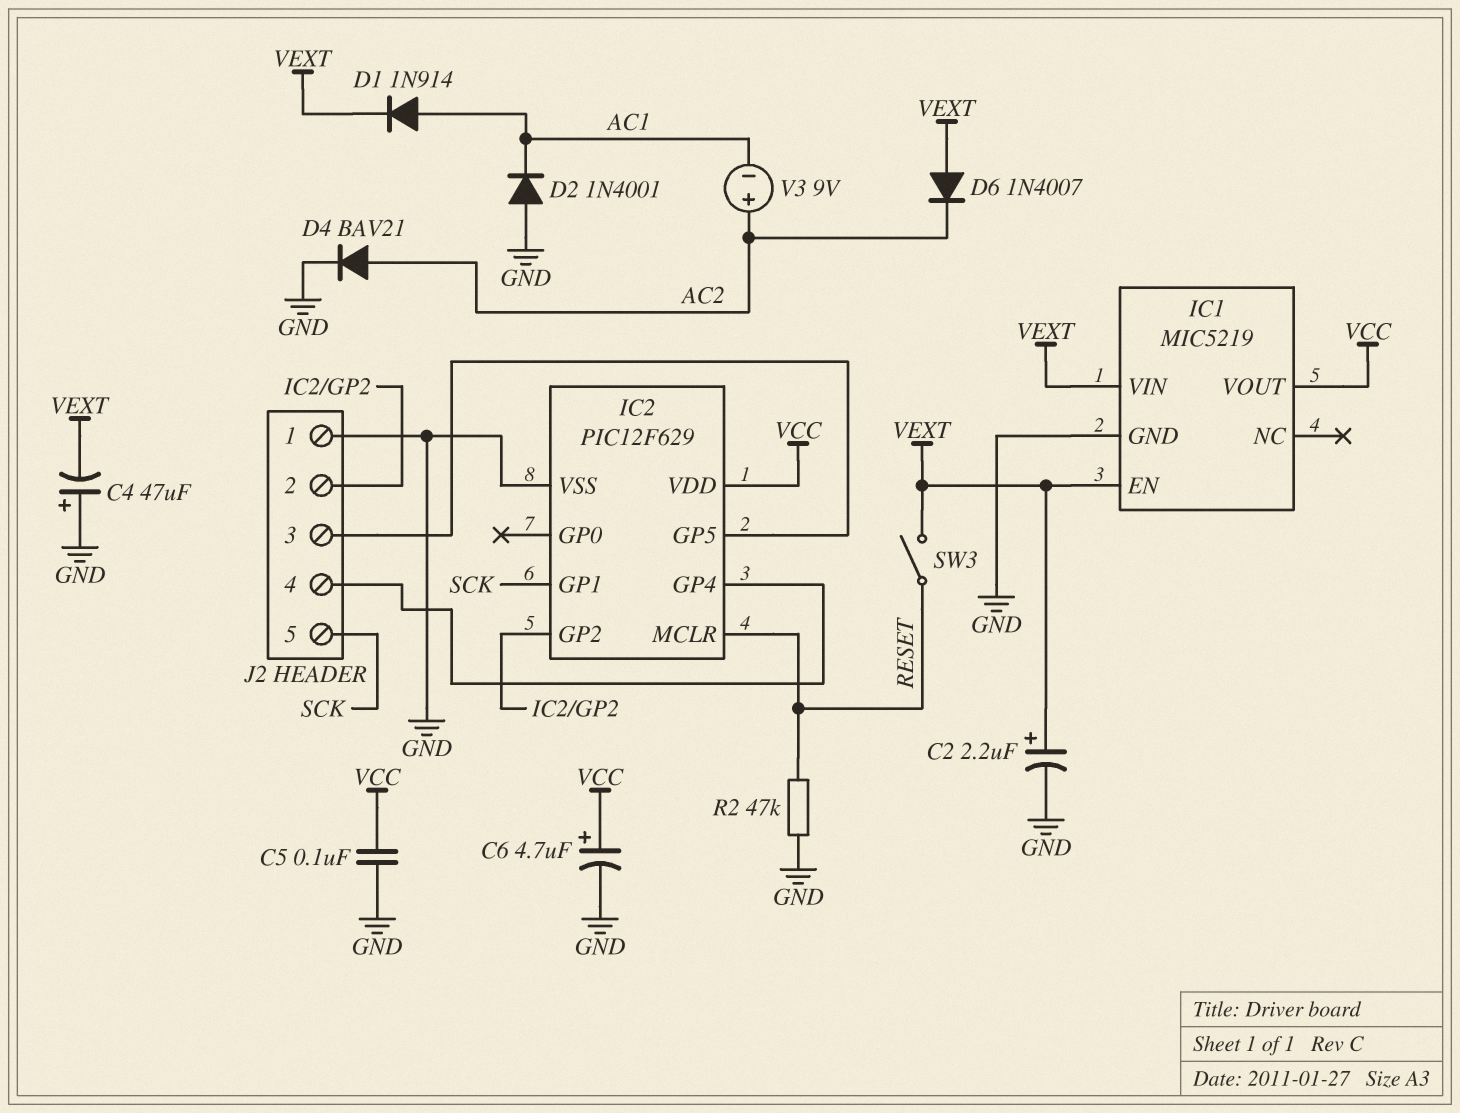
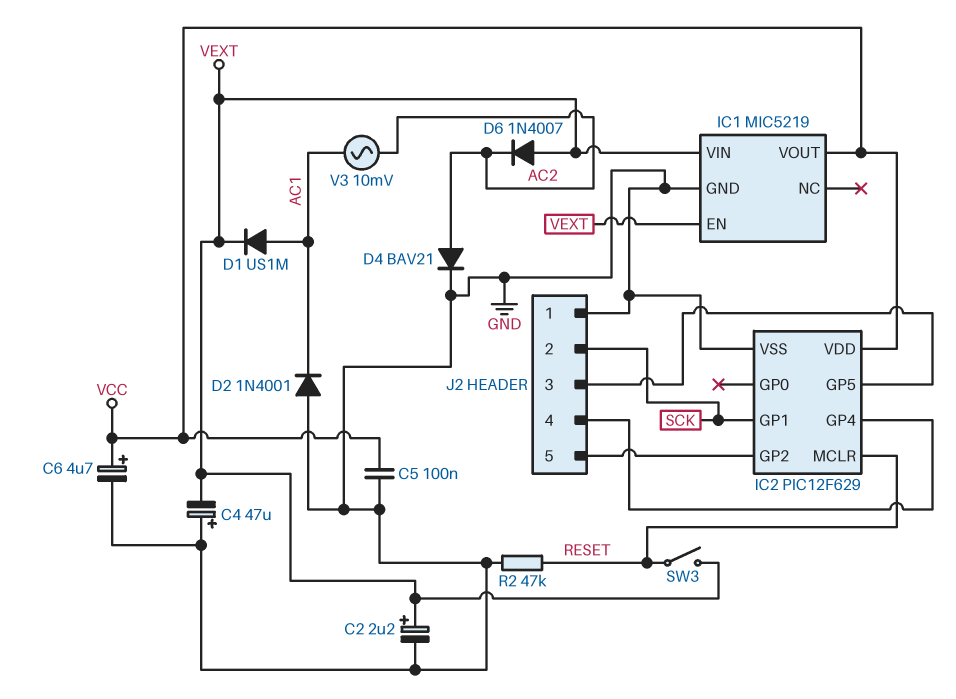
D1: diode 1N914 (A AC1, K VEXT) -> diode US1M (A AC1, K VEXT)
J2 pin 2: IC2/GP2 -> SCK
J2 pin 5: SCK -> IC2/GP2
V3: 9V (plus AC2, minus AC1) -> AC 10mV (AC1, AC2)

